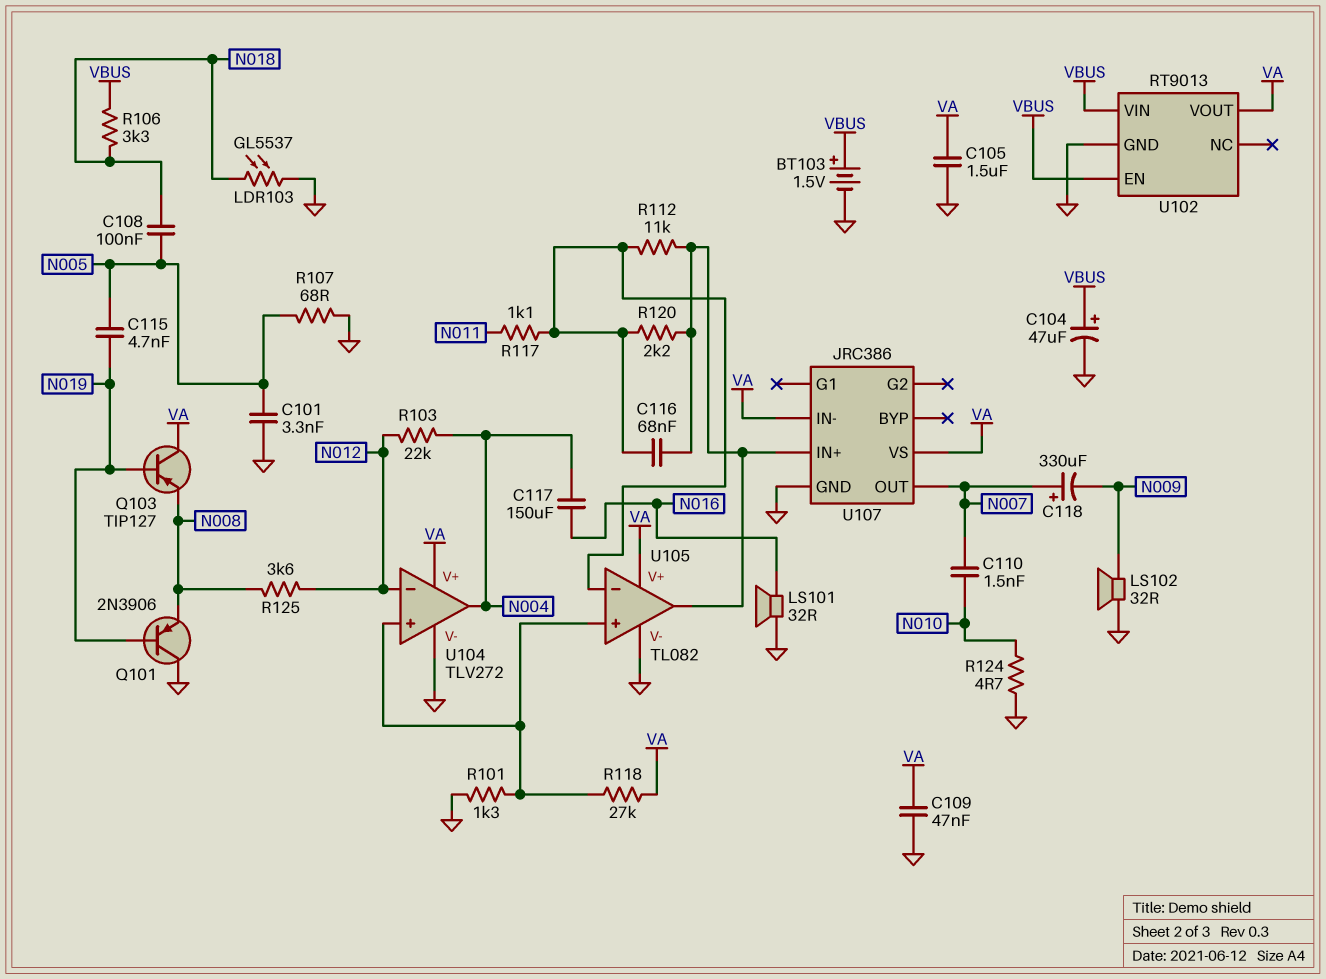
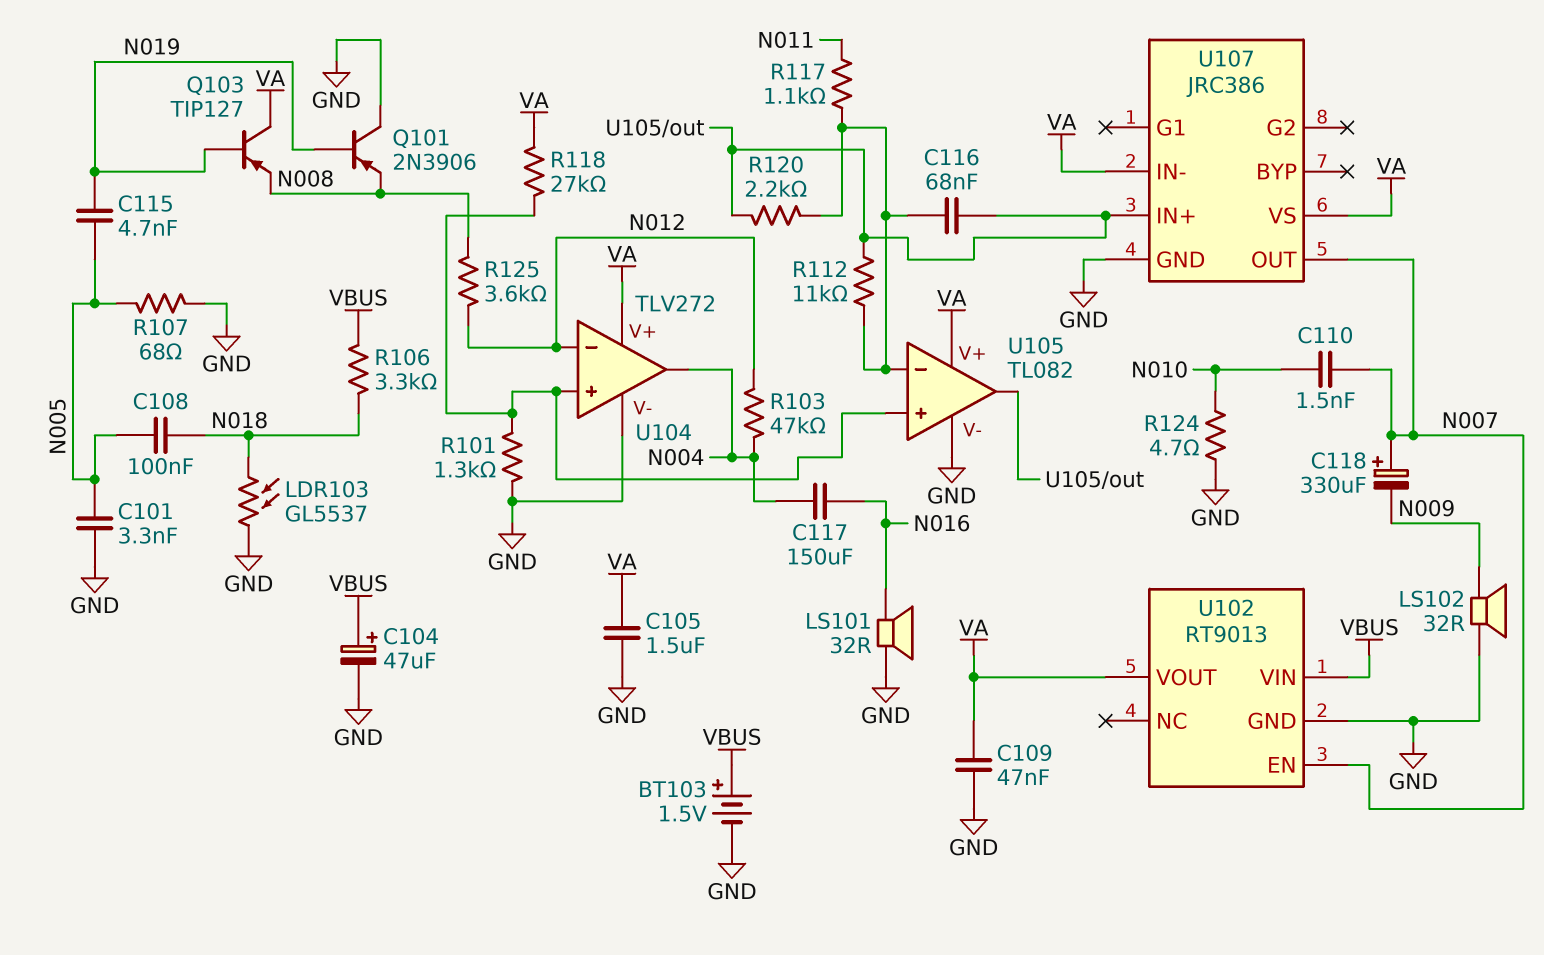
R103: 22k (N004, N012) -> 47k (N004, N012)
U102 pin EN: VBUS -> N007

